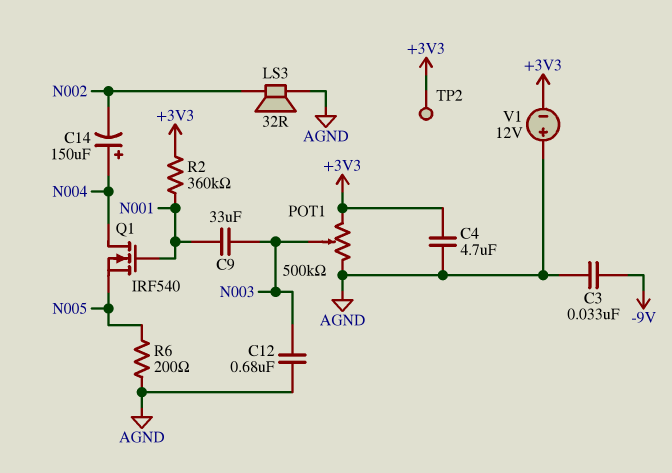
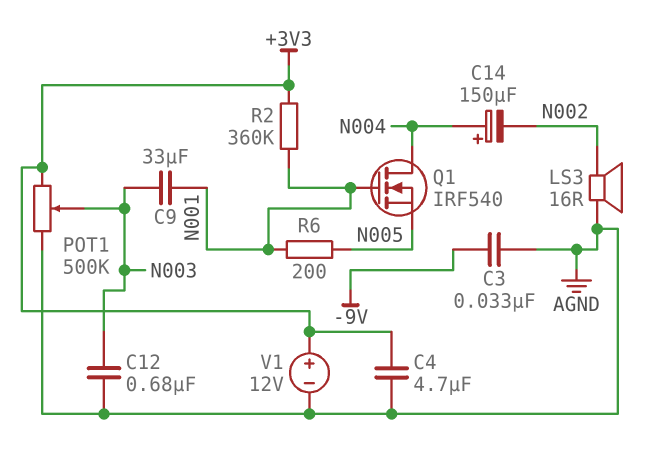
LS3: speaker 32R (AGND, N002) -> speaker 16R (AGND, N002)
R6: 200 (AGND, N005) -> 200 (N001, N005)
TP2: test point (+3V3) -> none
V1: 12V (plus AGND, minus +3V3) -> 12V (plus +3V3, minus AGND)

